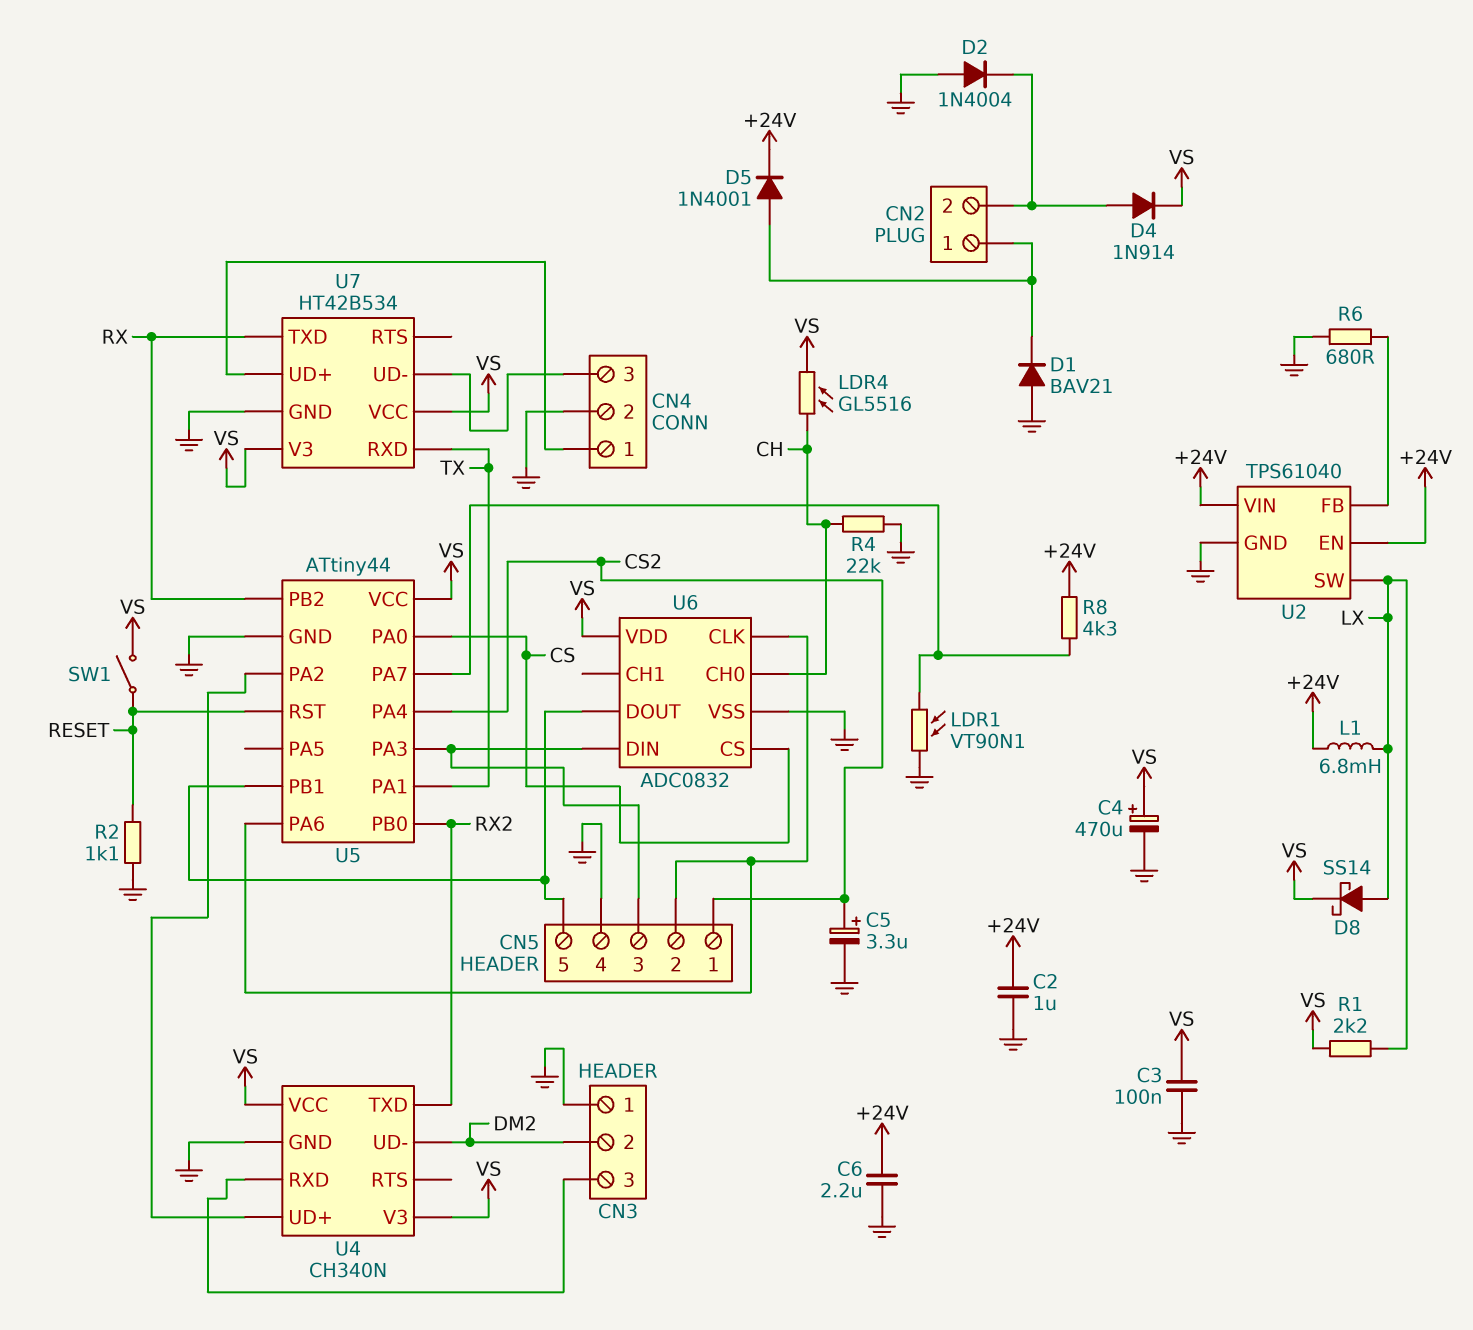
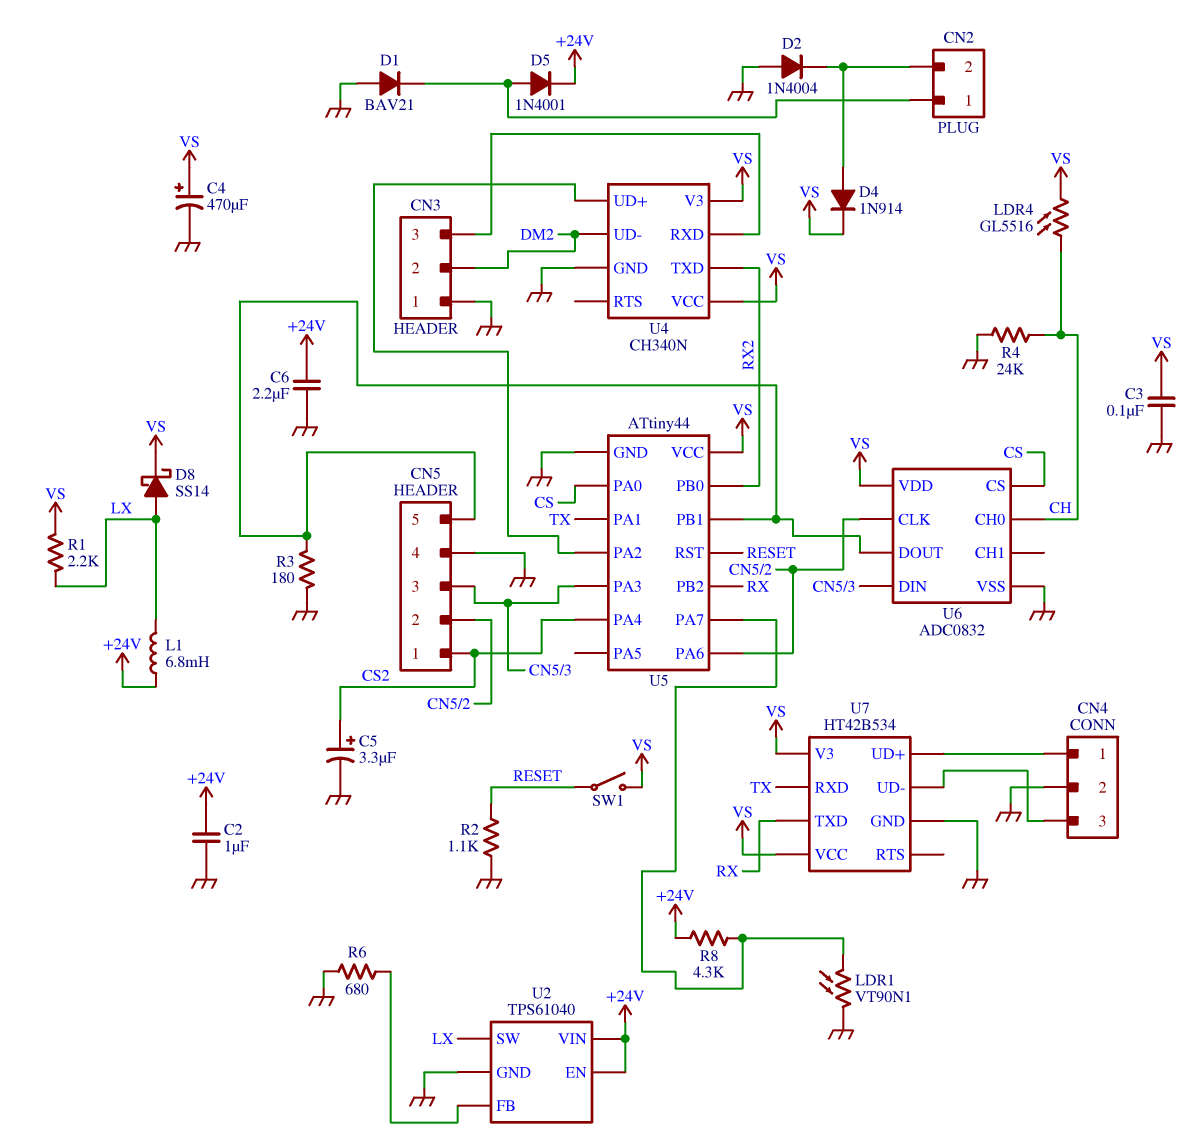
R3: none -> 180 (CN5/5, GND)
R4: 22k (CH, GND) -> 24k (CH, GND)

